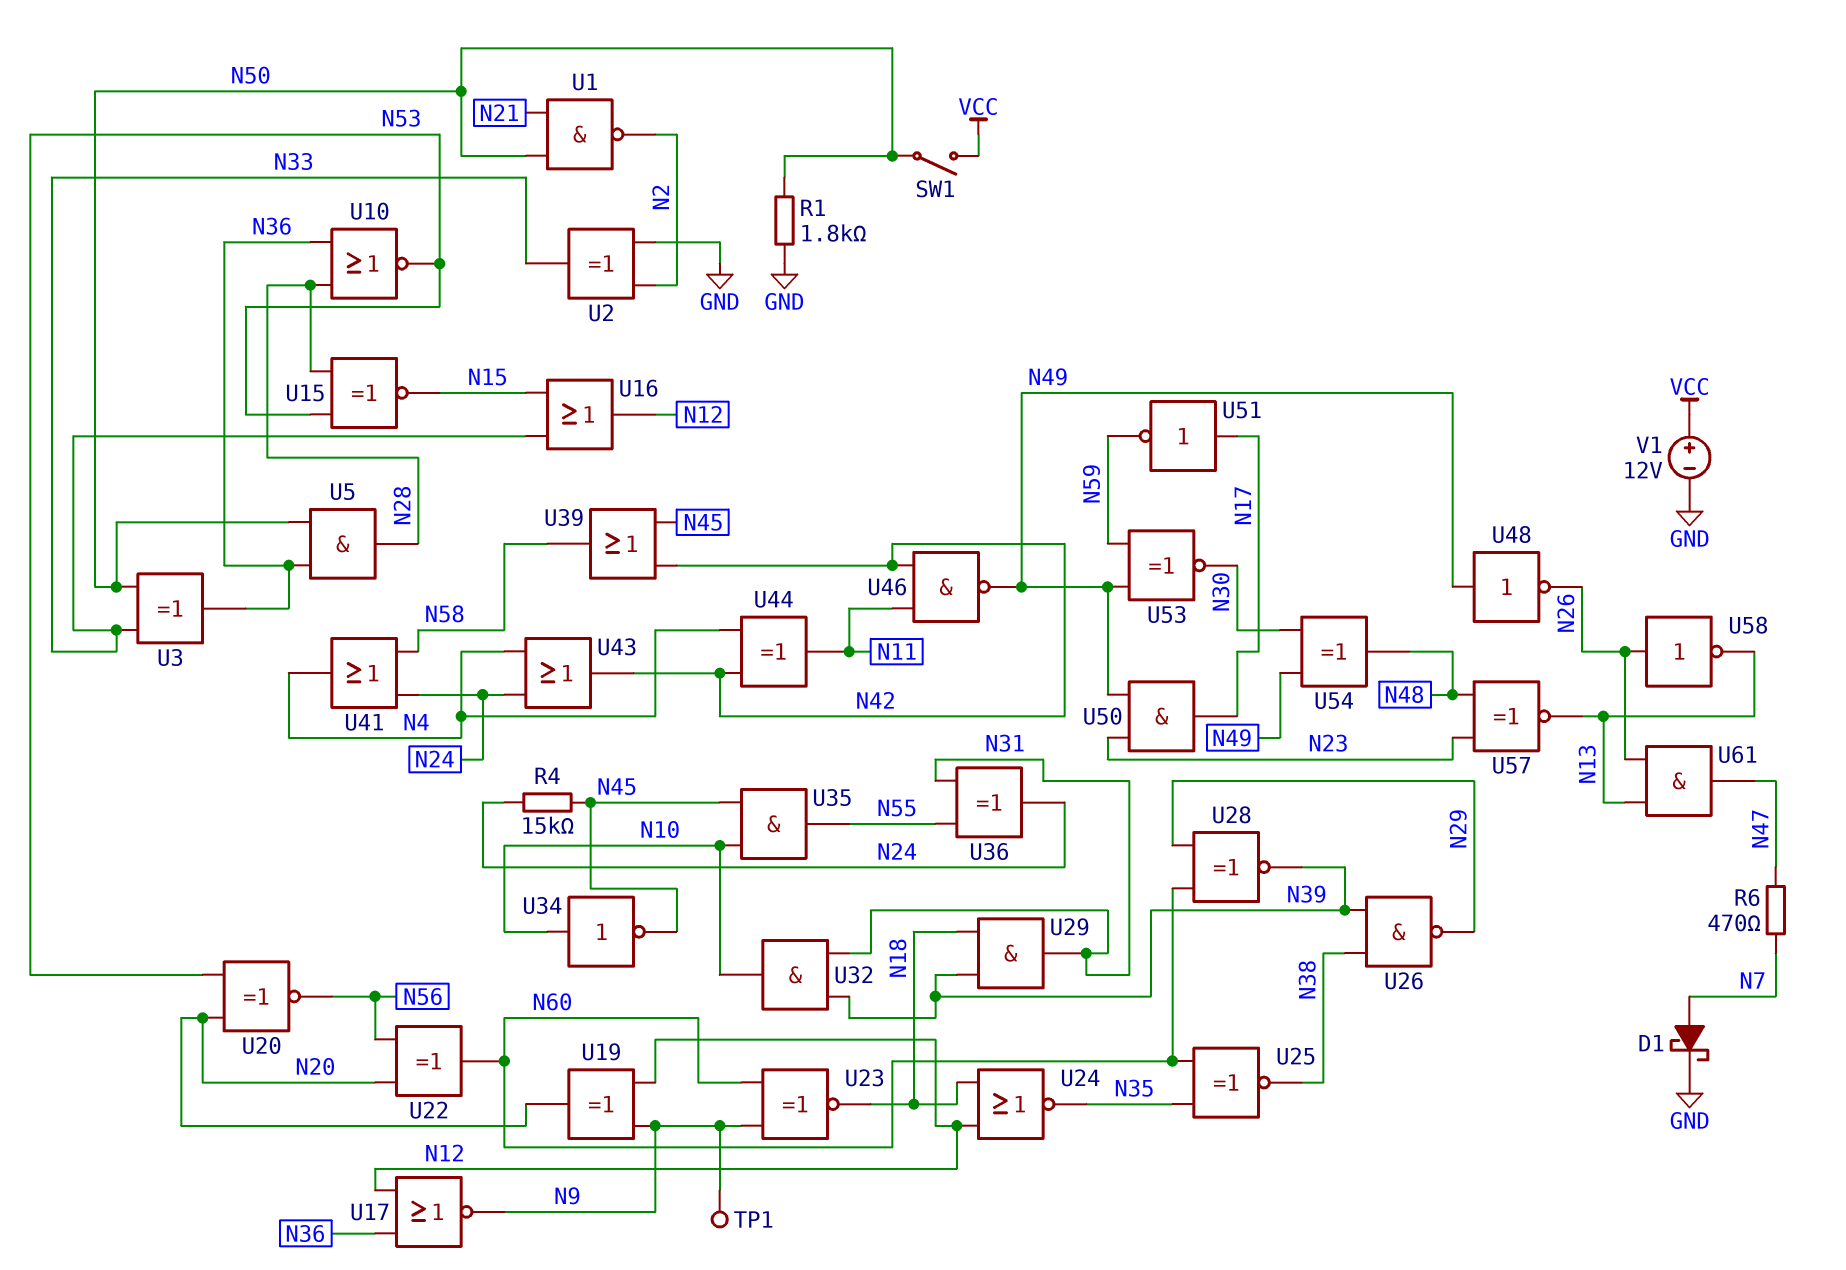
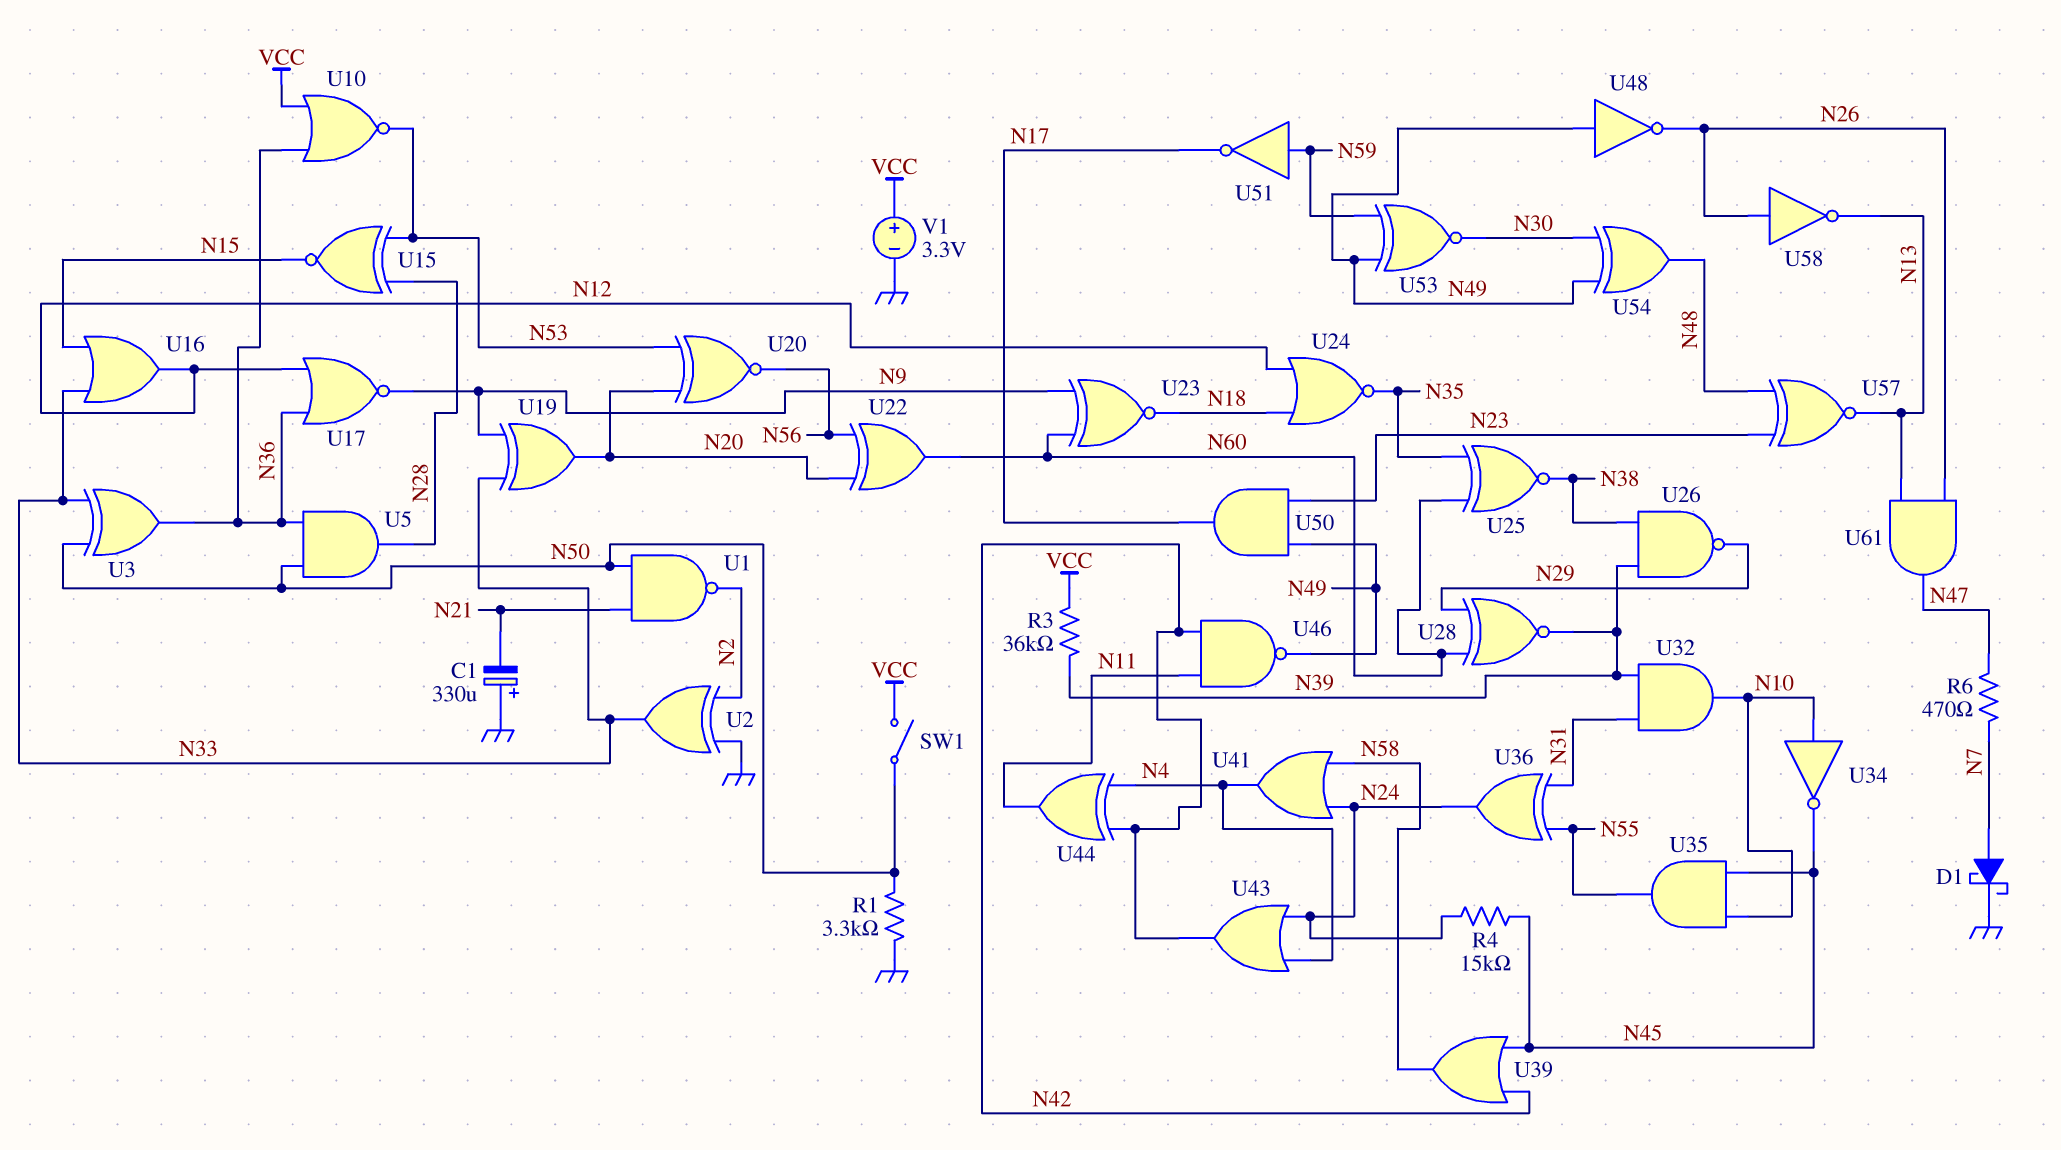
C1: none -> 330uF (plus GND, minus N21)
R1: 1.8k (GND, N50) -> 3.3k (GND, N50)
R3: none -> 36k (N39, VCC)
TP1: test point (N9) -> none
U10: NOR (in N28, in N36, out N53) -> NOR (in N36, in VCC, out N53)
U19: XOR (in N9, in N12, out N20) -> XOR (in N9, in N33, out N20)
U29: AND (in N18, in N39, out N31) -> none
U51: NOT (in N17, out N59) -> NOT (in N59, out N17)
V1: 12V (plus VCC, minus GND) -> 3.3V (plus VCC, minus GND)

